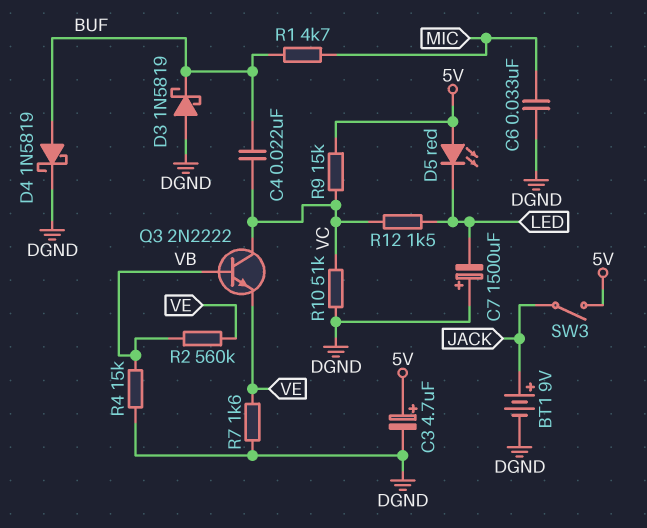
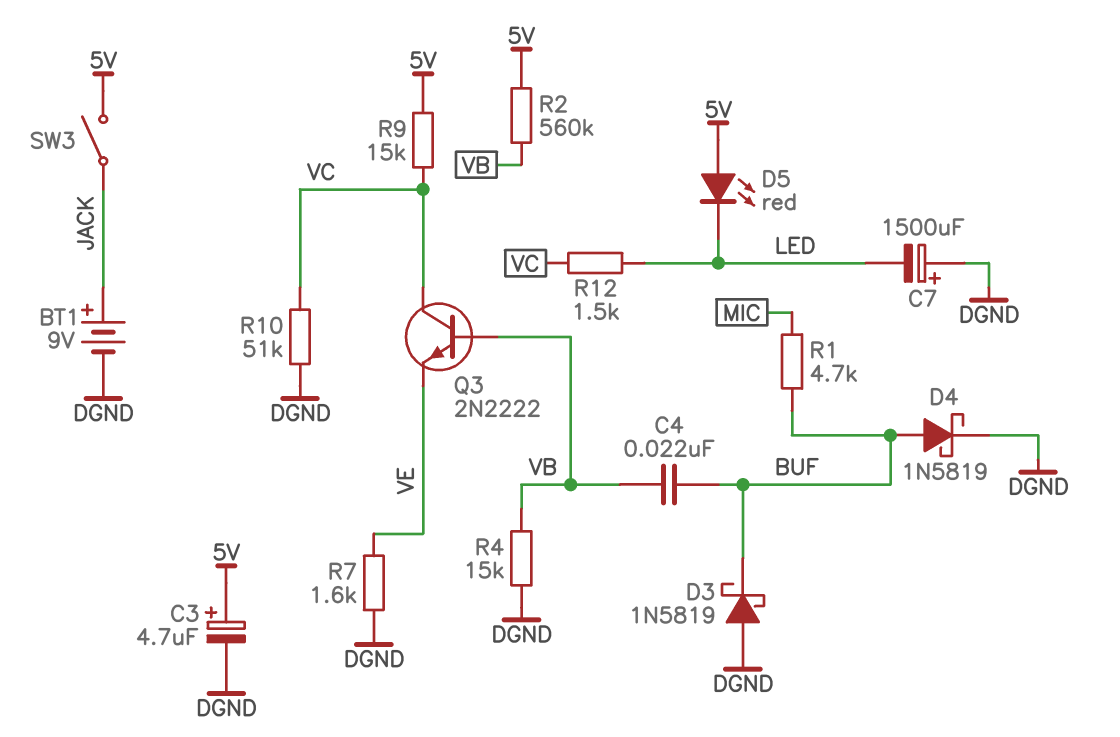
C4: 22nF (BUF, VC) -> 22nF (BUF, VB)
C6: 33nF (DGND, MIC) -> none
R2: 560k (VB, VE) -> 560k (5V, VB)

